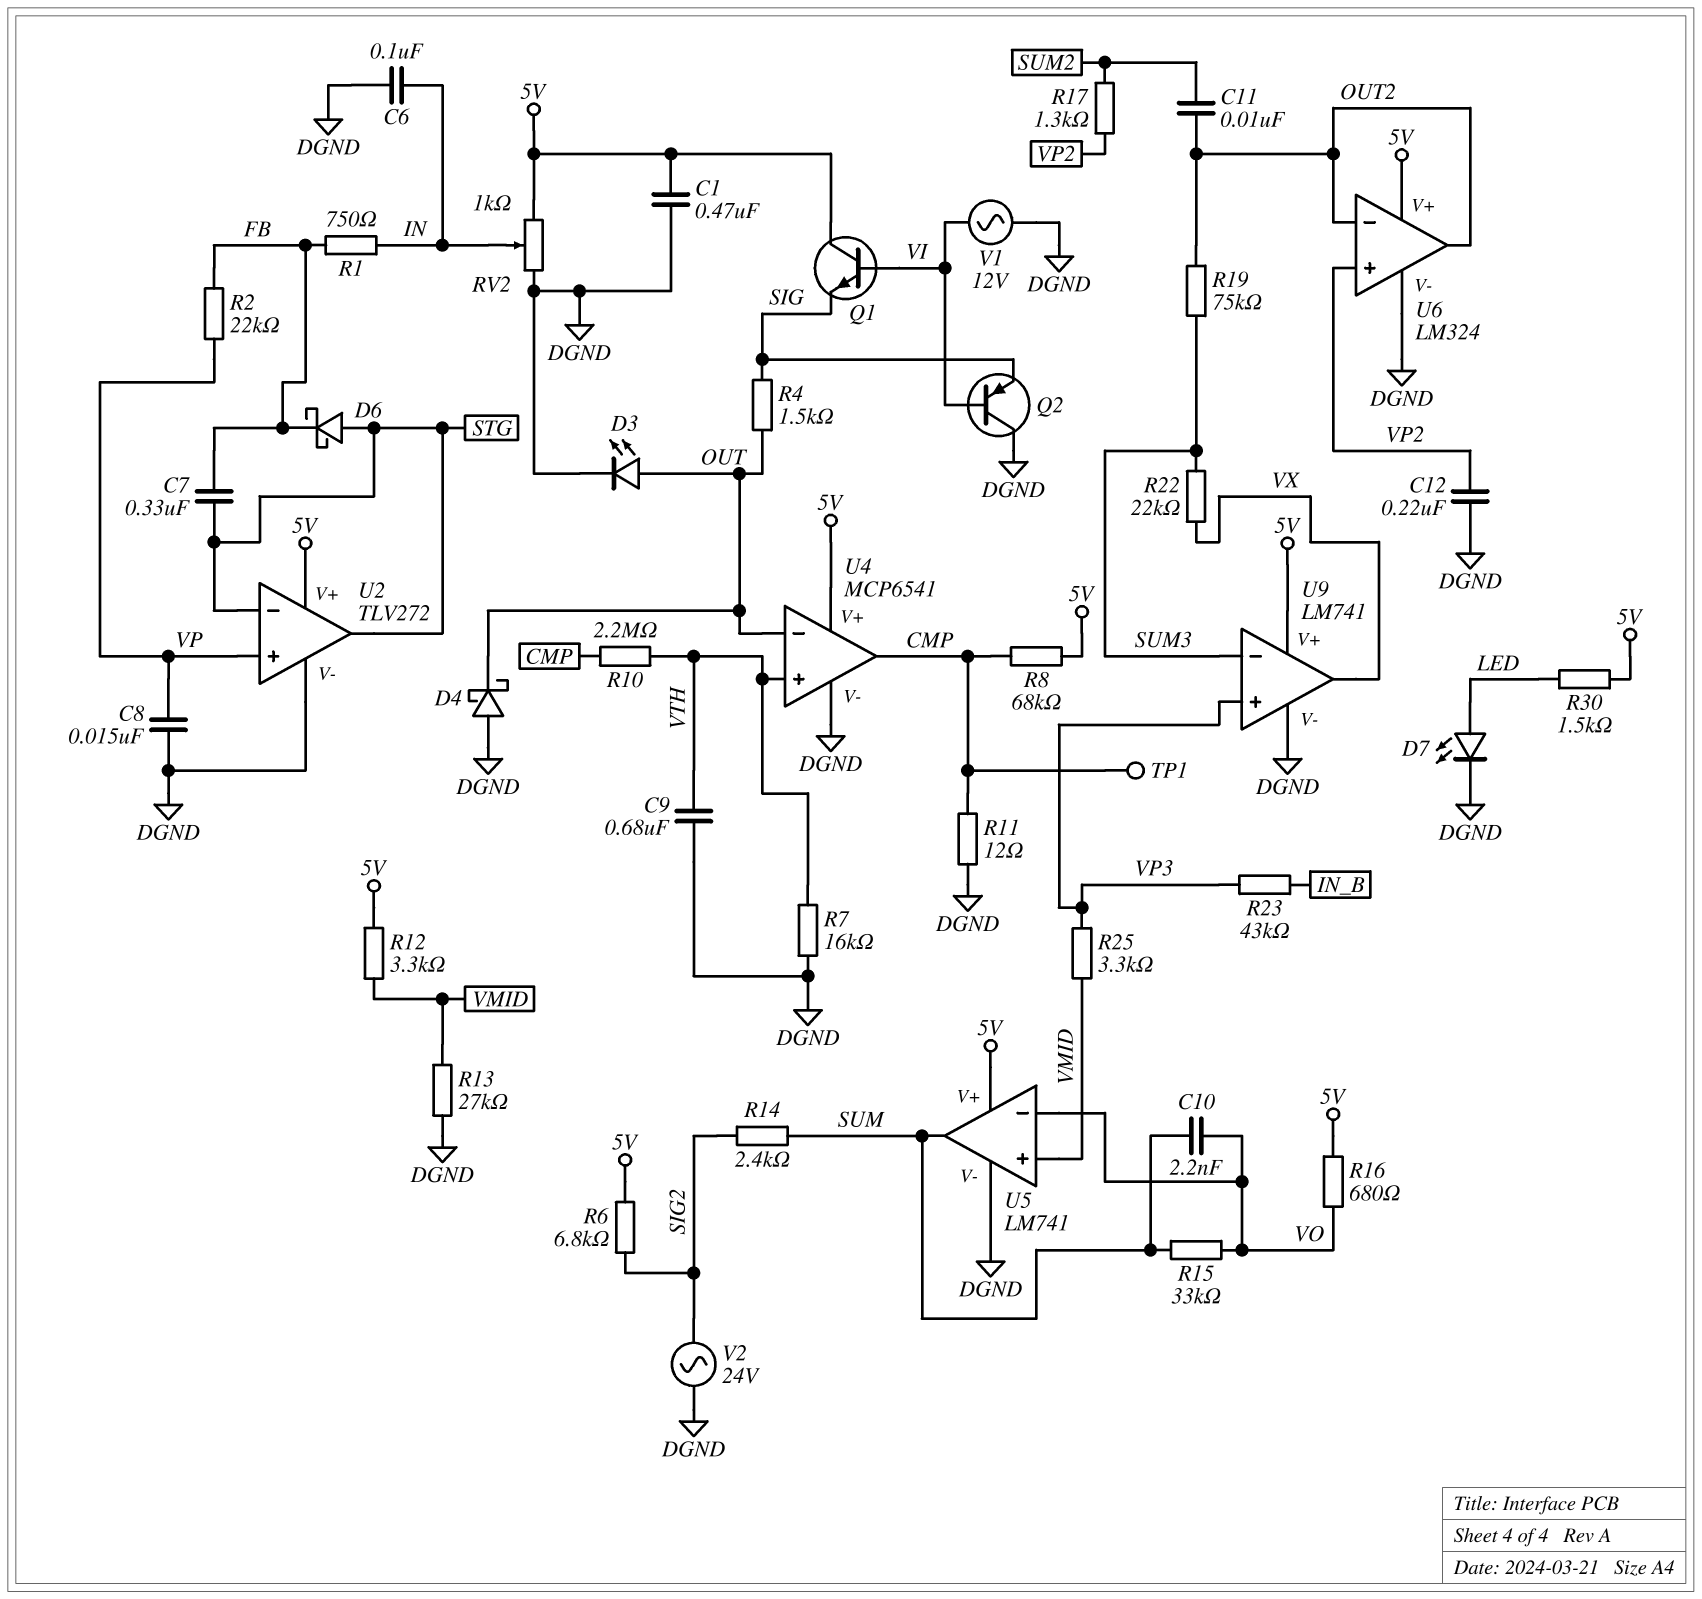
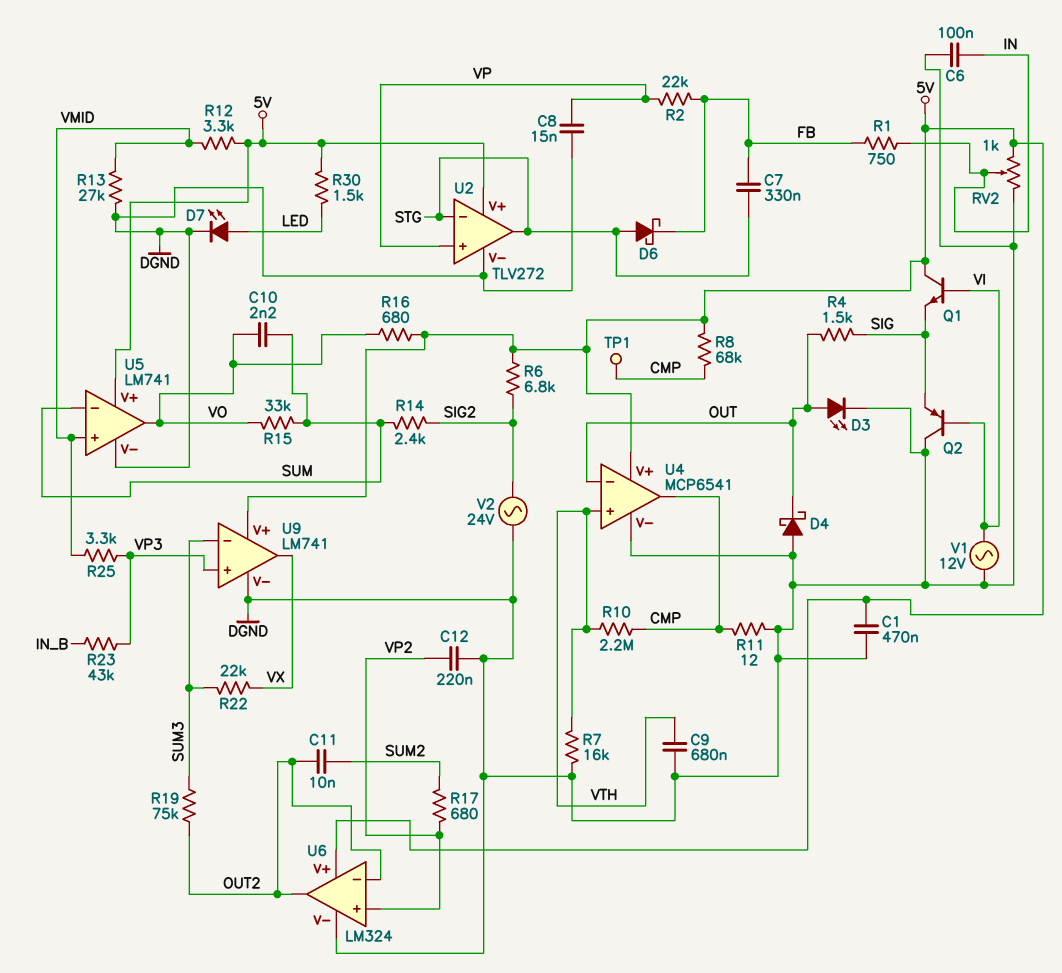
R17: 1.3k (SUM2, VP2) -> 680 (SUM2, VP2)
U5 pin in-: VO -> SUM
U5 pin out: SUM -> VO

